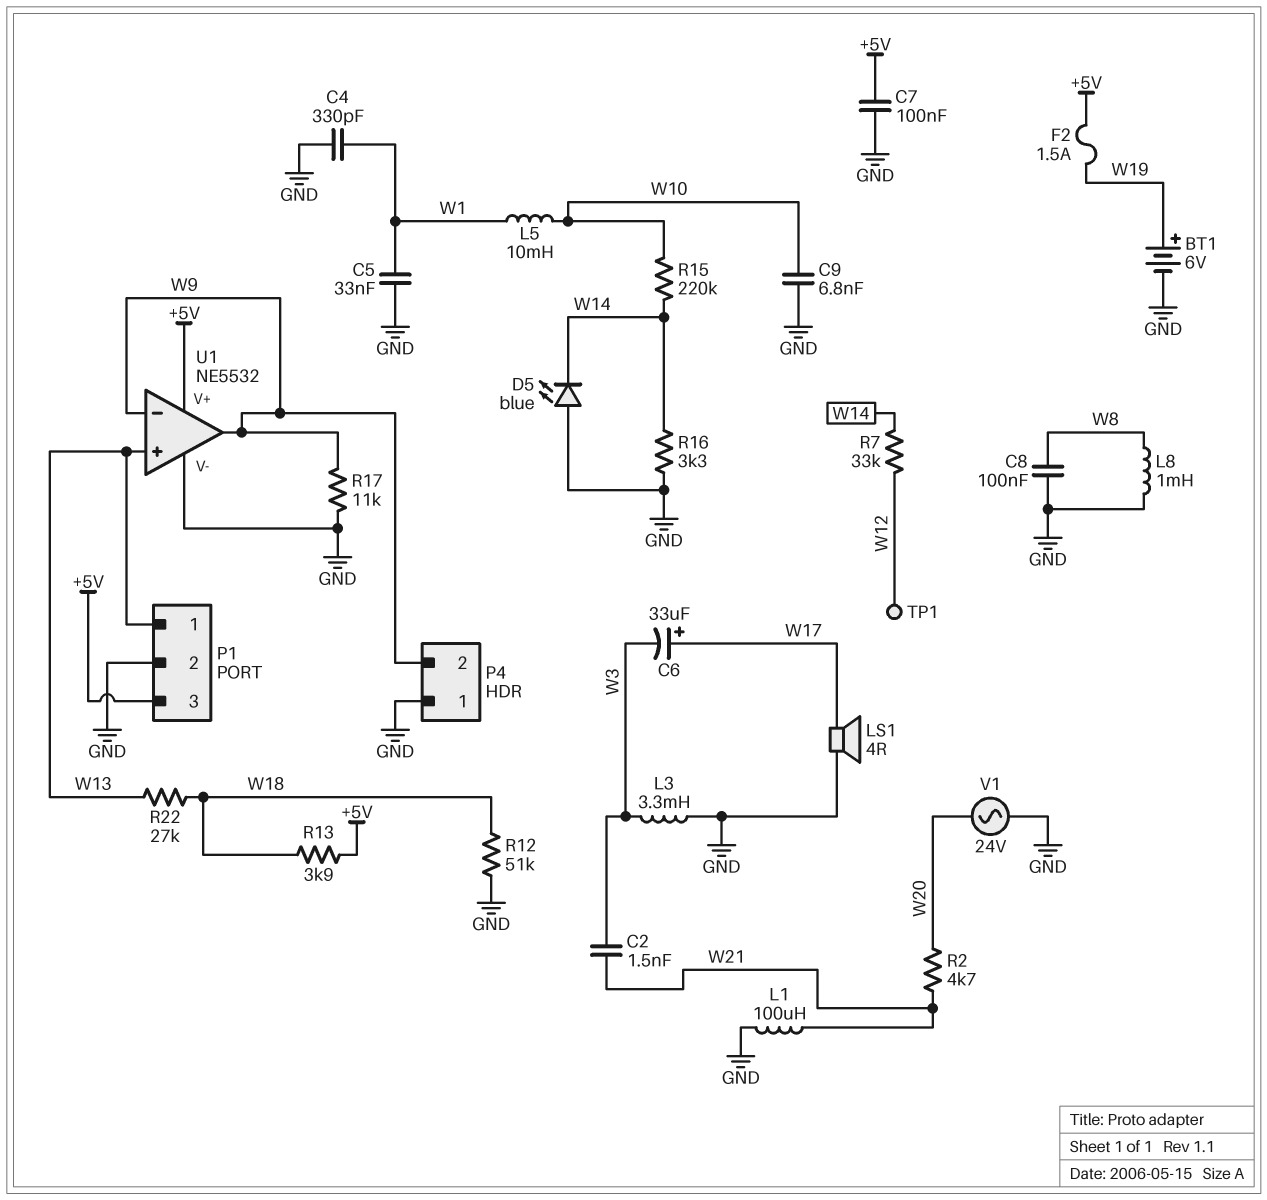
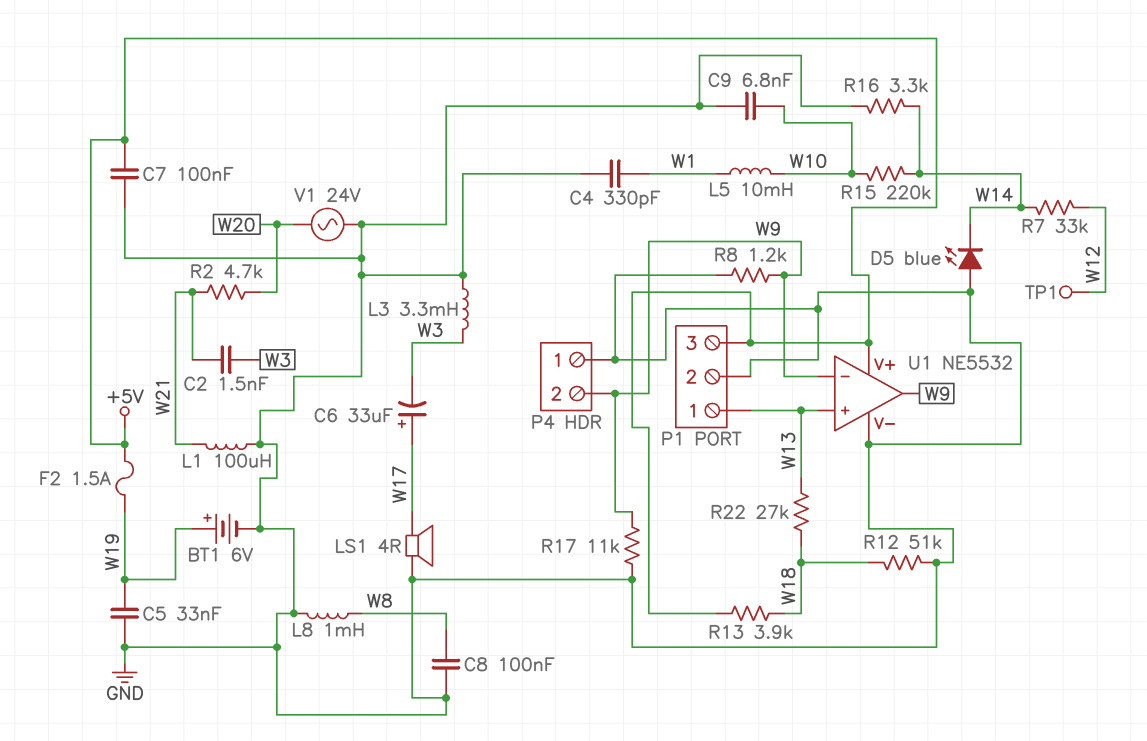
C5: 33nF (GND, W1) -> 33nF (GND, W19)
R8: none -> 1.2k (GND, W9)

